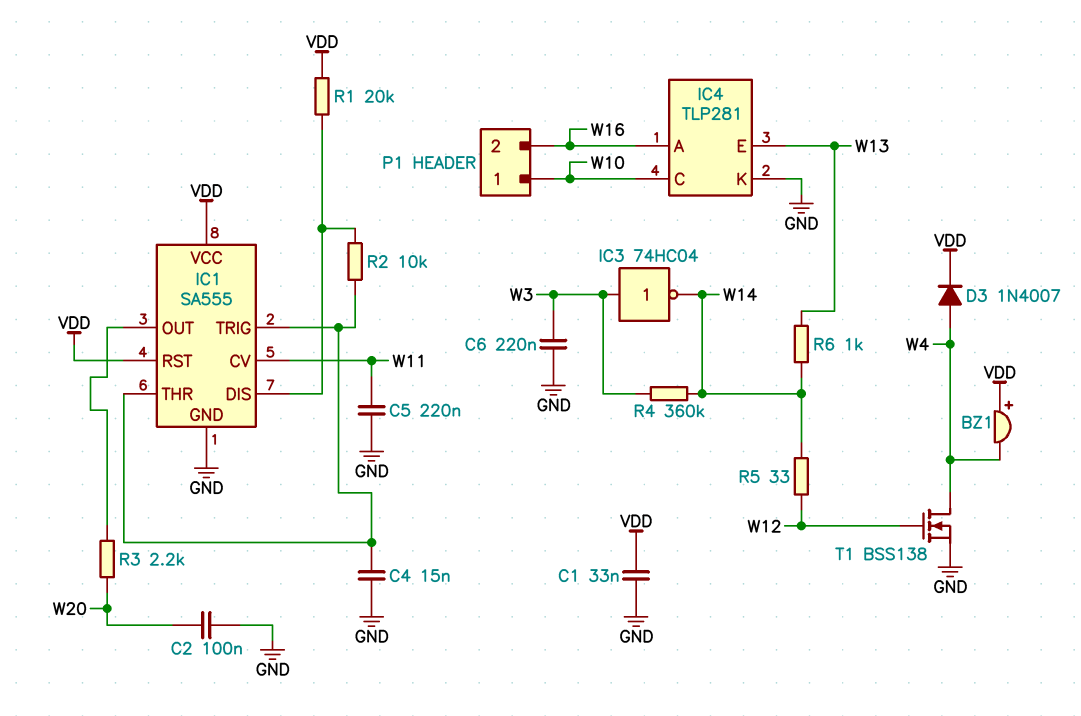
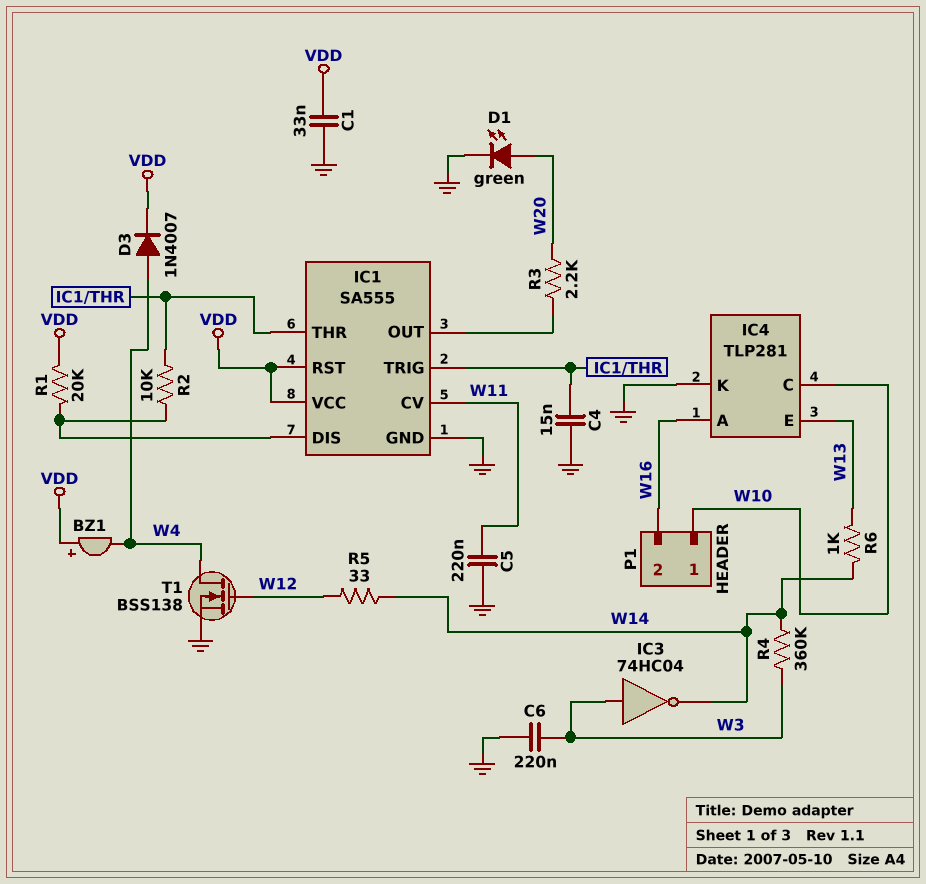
C2: 100nF (GND, W20) -> none
D1: none -> LED green (A W20, K GND)

